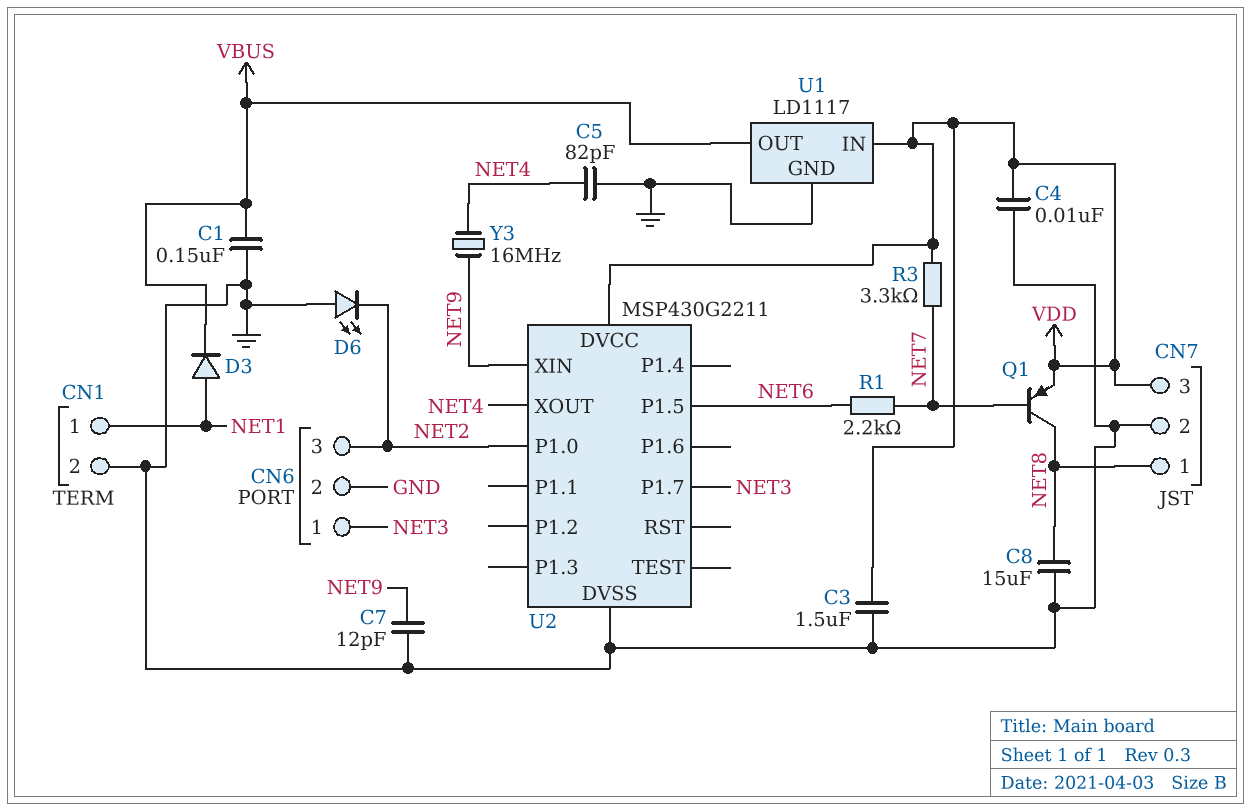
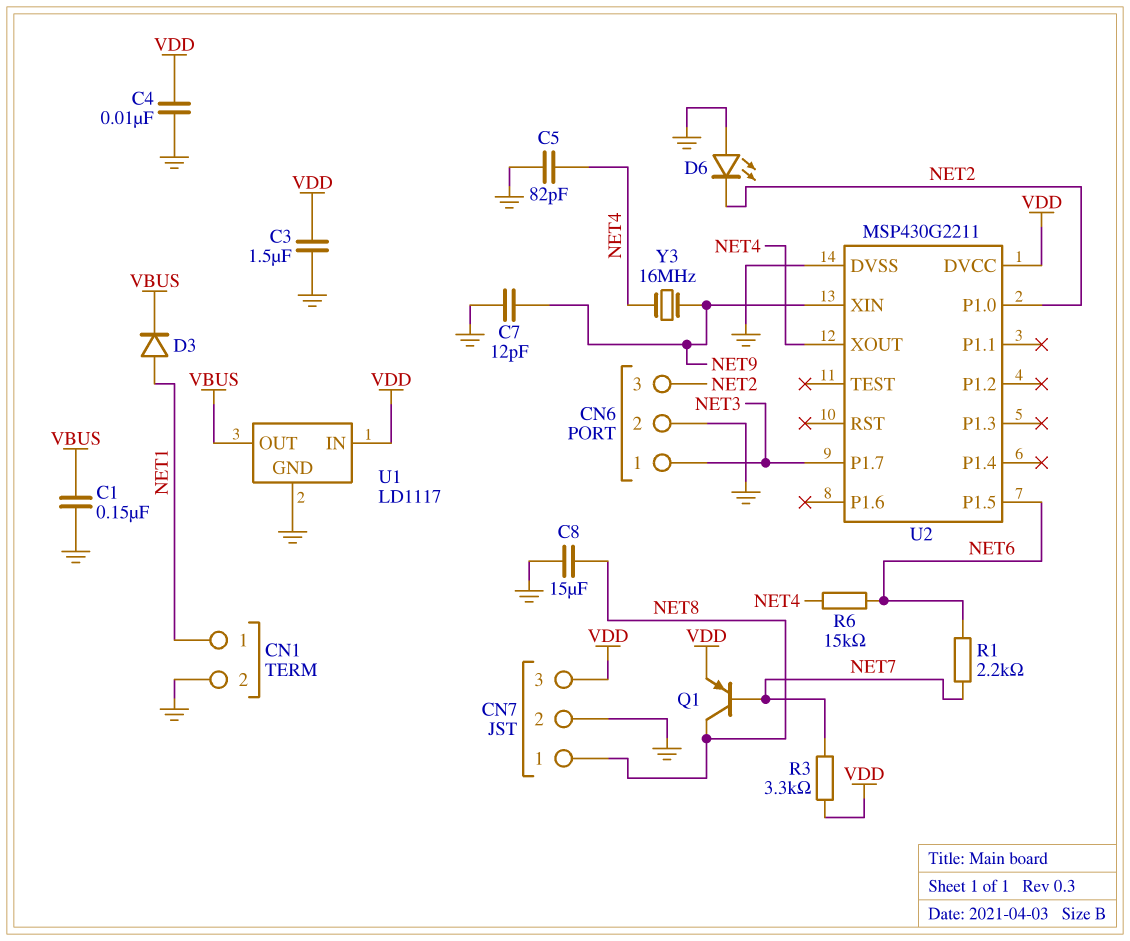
R6: none -> 15k (NET4, NET6)

